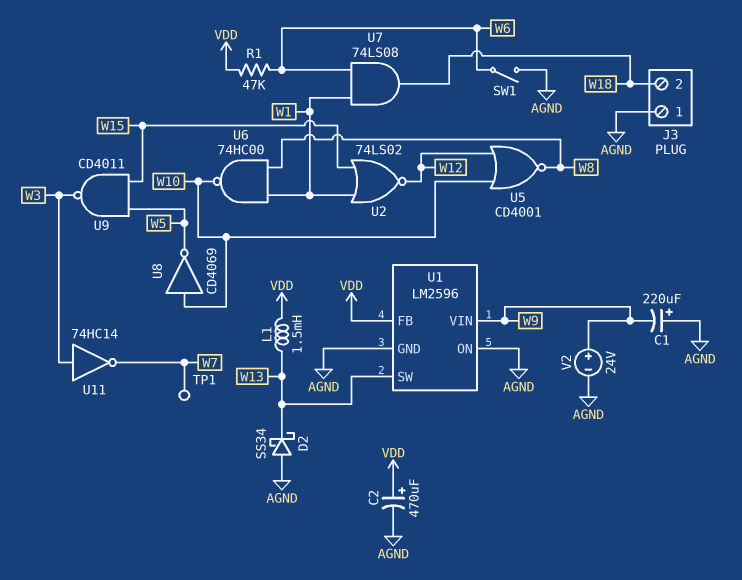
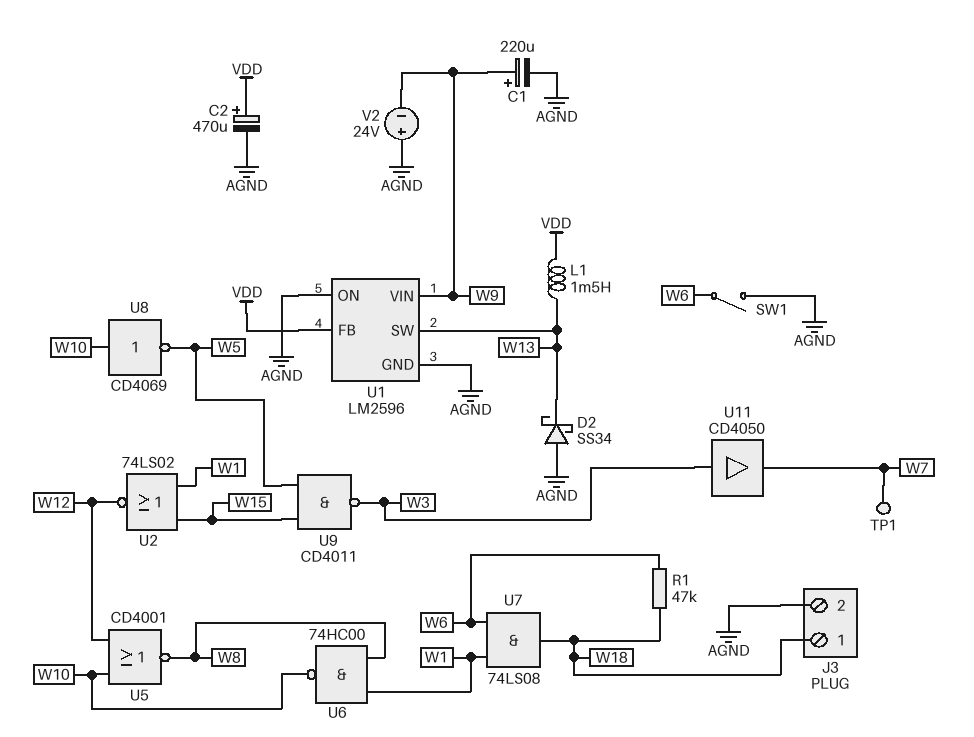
C1: 220uF (plus AGND, minus W9) -> 220uF (plus W9, minus AGND)
J3 pin 1: AGND -> W18
J3 pin 2: W18 -> AGND
R1: 47k (VDD, W6) -> 47k (W6, W18)
U11: NOT 74HC14 (in W3, out W7) -> buffer CD4050 (in W3, out W7)
V2: 24V (plus W9, minus AGND) -> 24V (plus AGND, minus W9)

